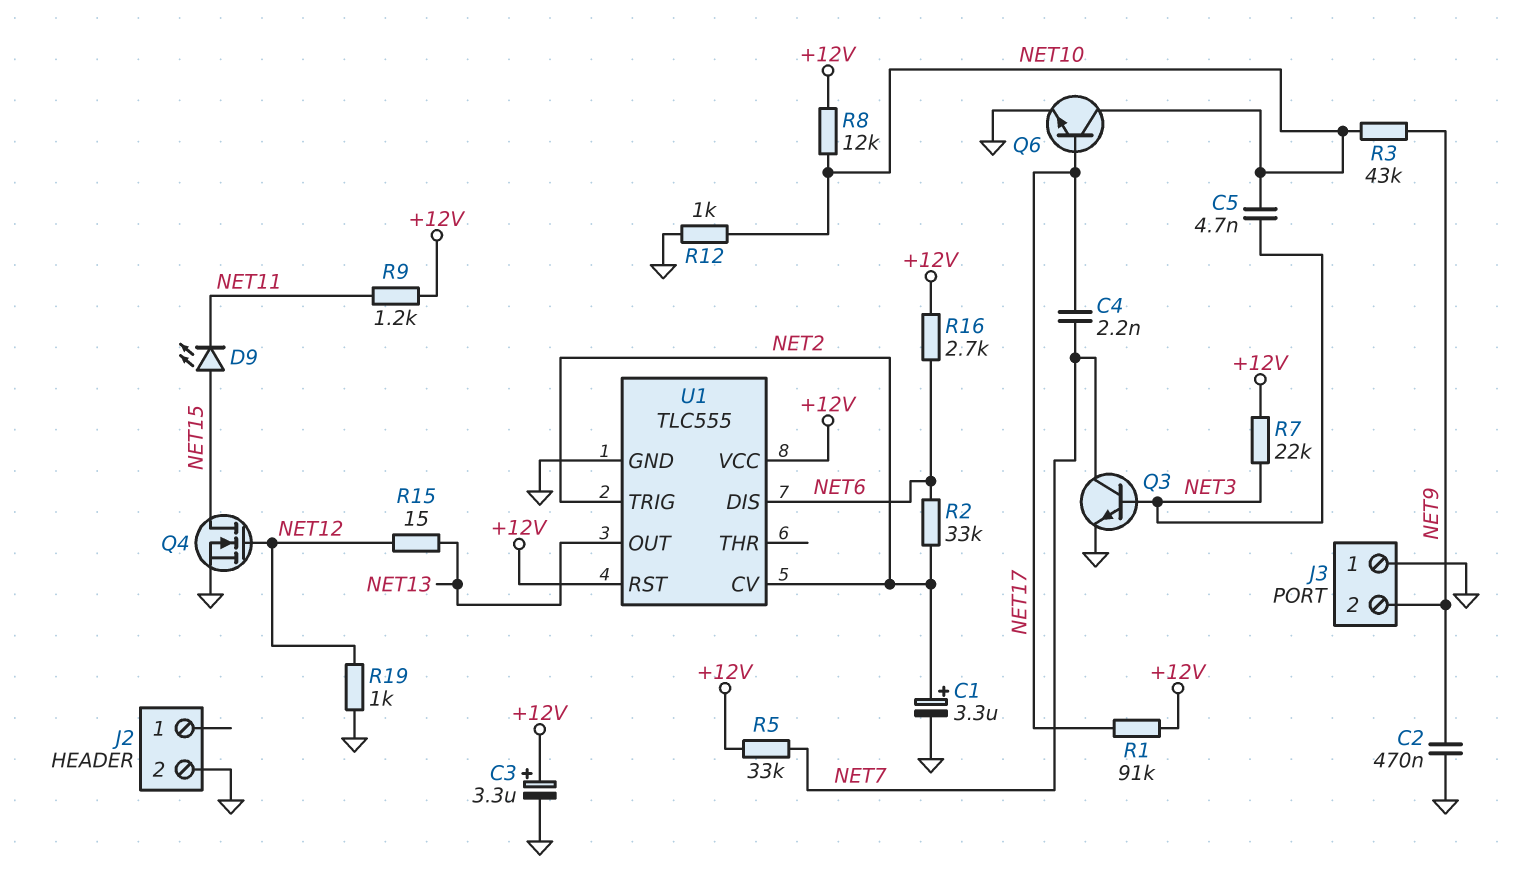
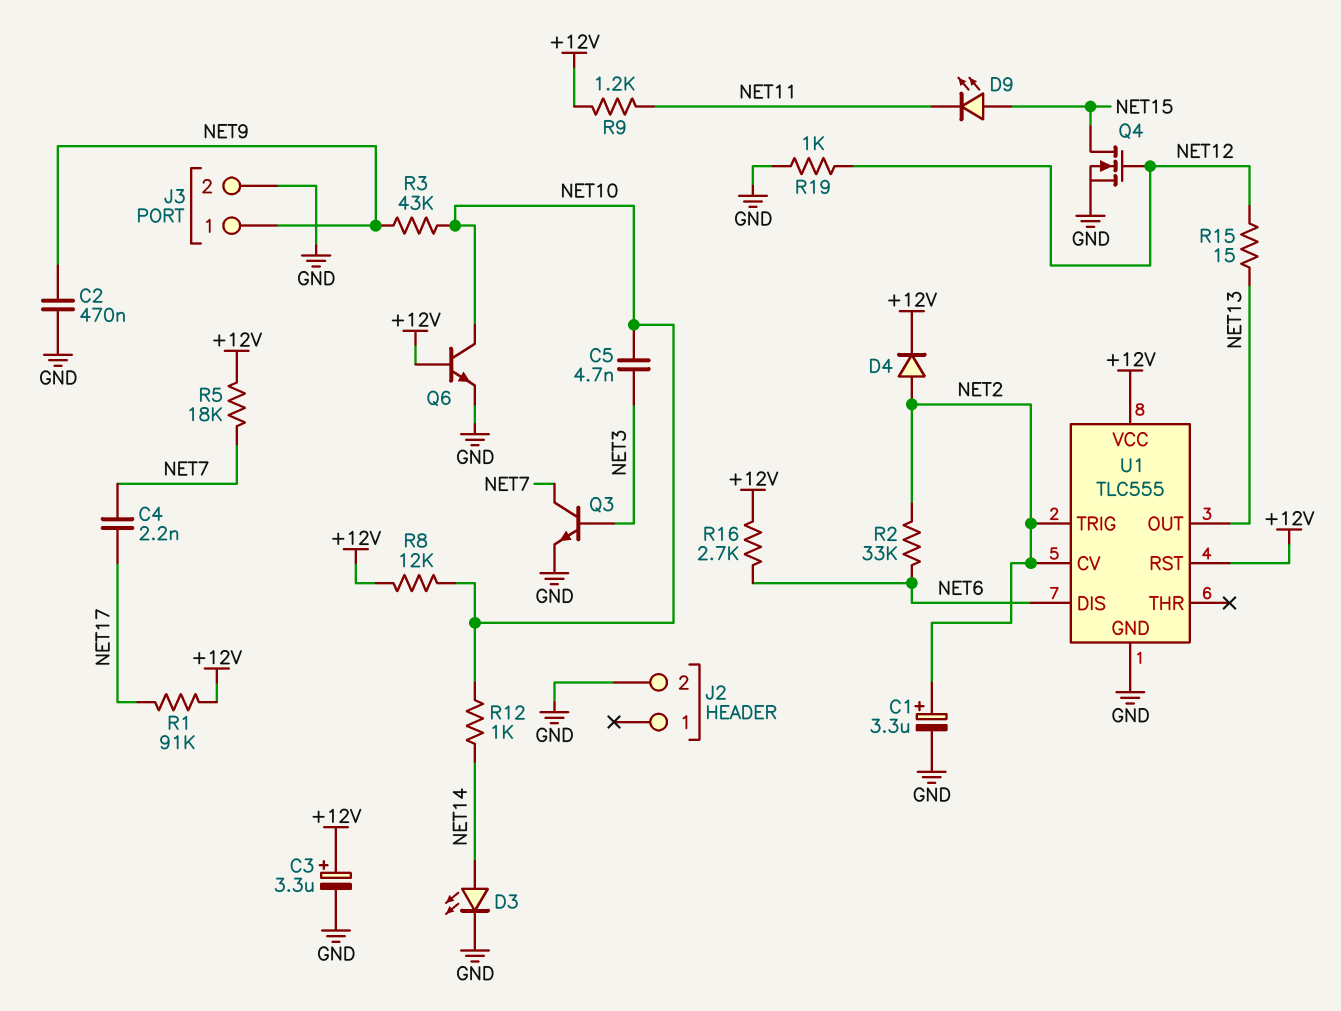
D3: none -> LED (A NET14, K GND)
D4: none -> diode (A NET2, K +12V)
J3 pin 1: GND -> NET9
J3 pin 2: NET9 -> GND
Q6: NPN (B NET17, C NET10, E GND) -> NPN (B +12V, C NET10, E GND)
R5: 33k (+12V, NET7) -> 18k (+12V, NET7)
R7: 22k (+12V, NET3) -> none
R12: 1k (GND, NET10) -> 1k (NET10, NET14)

